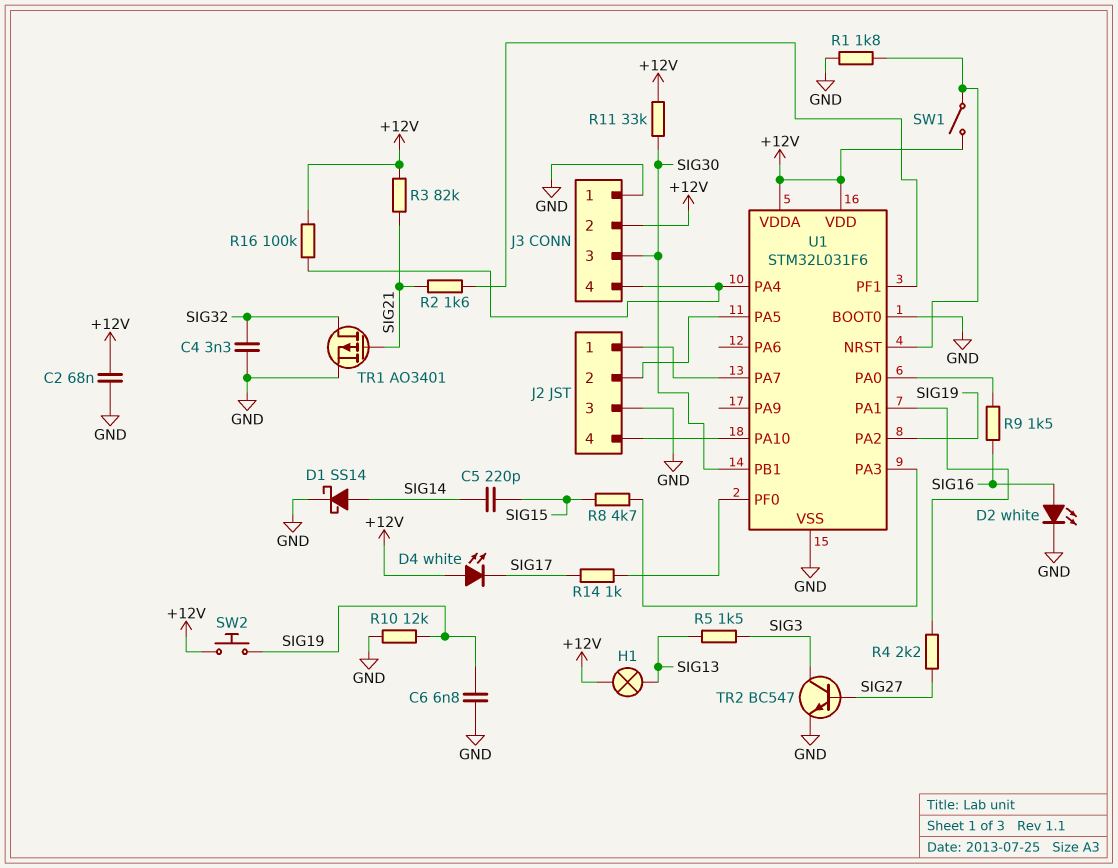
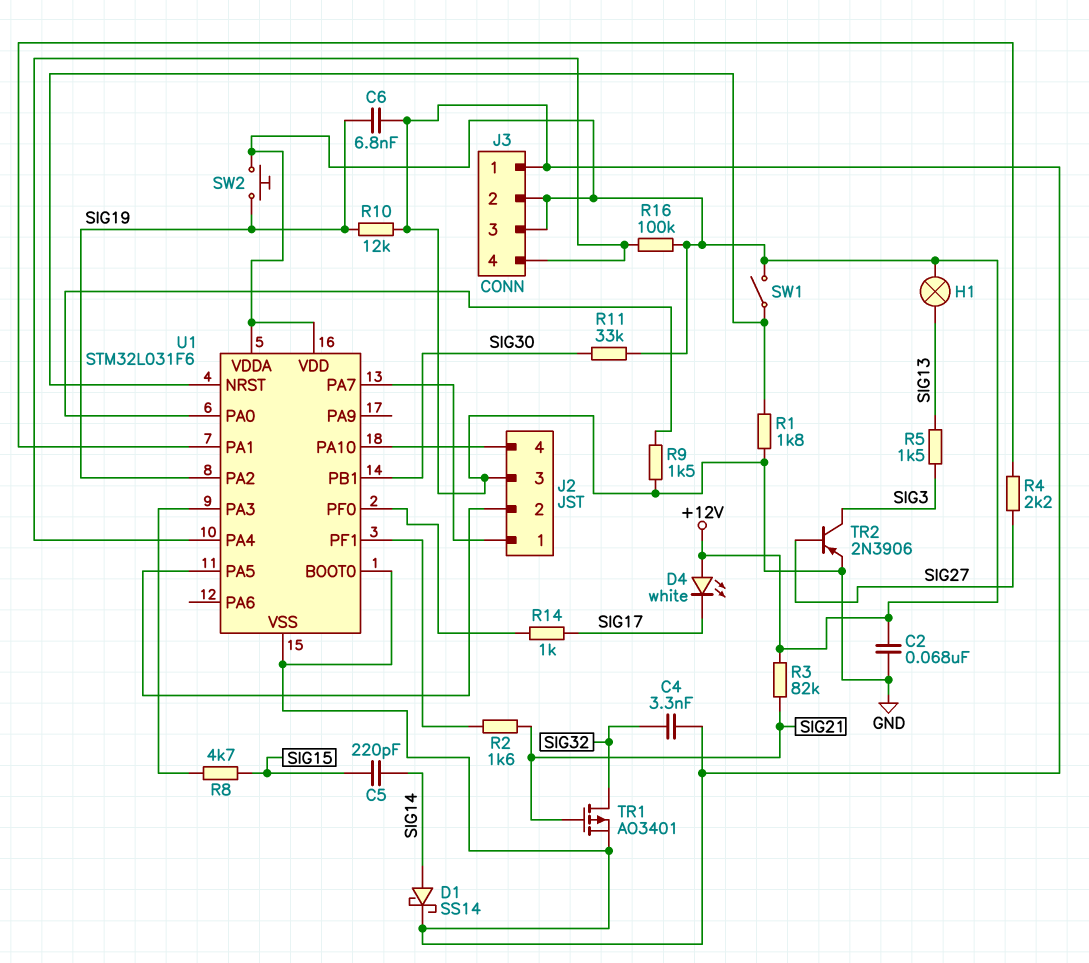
D2: LED white (A SIG16, K GND) -> none
J3 pin 3: SIG30 -> +12V
R9: 1.5k (SIG16, U1/PA0) -> 1.5k (GND, U1/PA0)
TR2: NPN BC547 (B SIG27, C SIG3, E GND) -> PNP 2N3906 (B SIG27, C SIG3, E GND)

